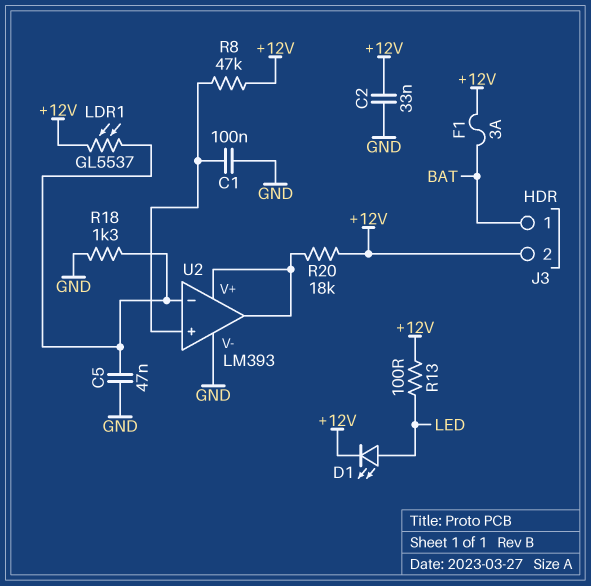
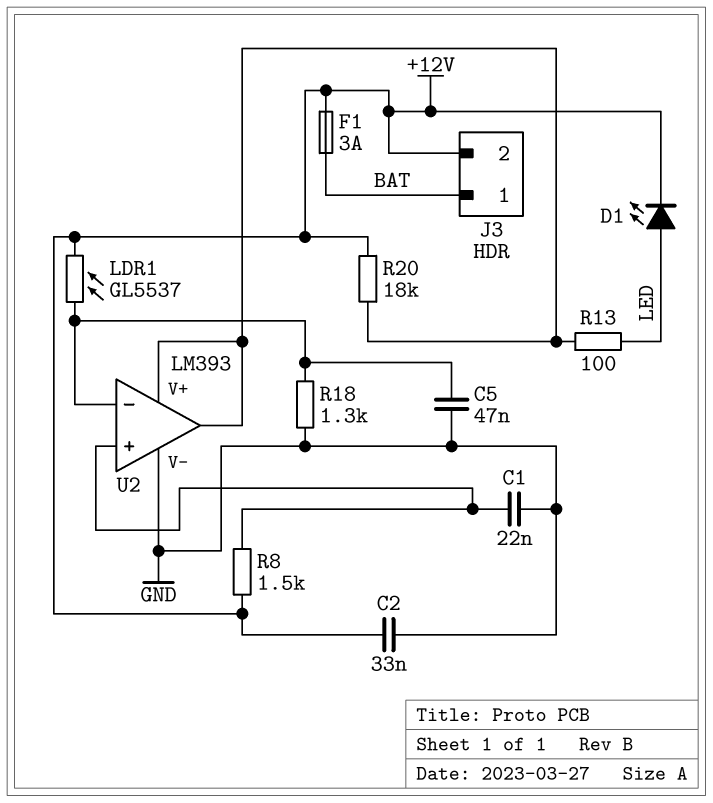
C1: 100nF (GND, U2/in+) -> 22nF (GND, U2/in+)
R8: 47k (+12V, U2/in+) -> 1.5k (+12V, U2/in+)
R13: 100 (+12V, LED) -> 100 (LED, U2/V+)

